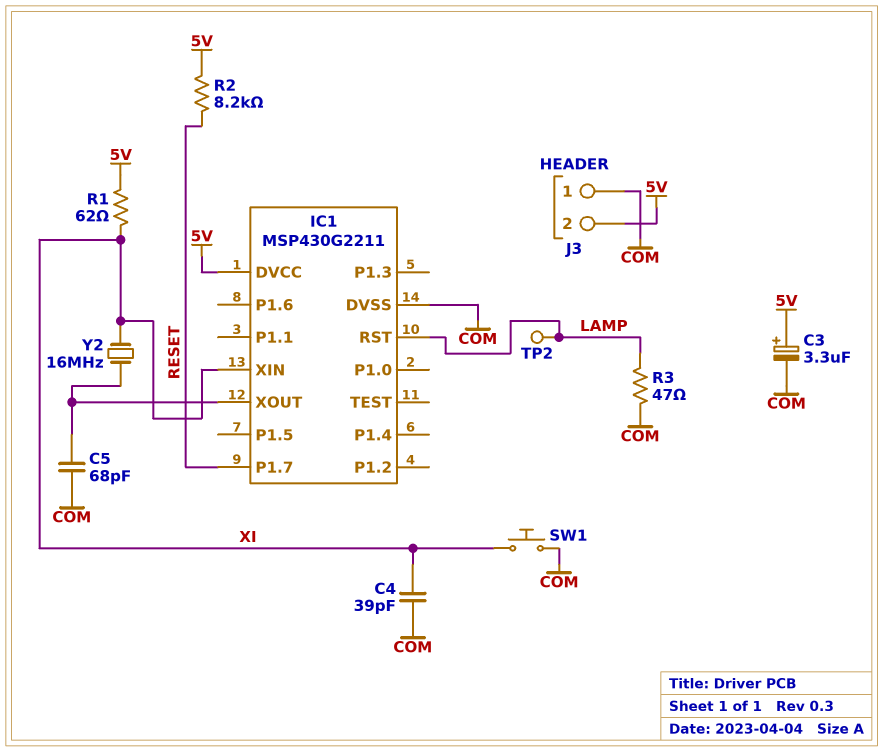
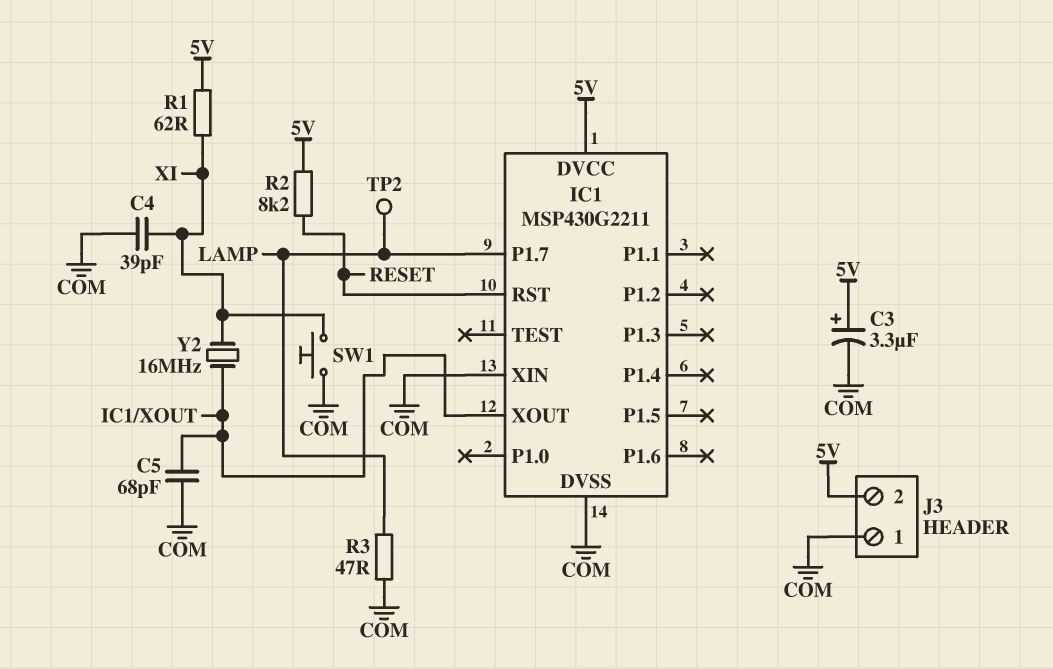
IC1 pin P1.7: RESET -> LAMP
IC1 pin RST: LAMP -> RESET
IC1 pin XIN: XI -> COM

